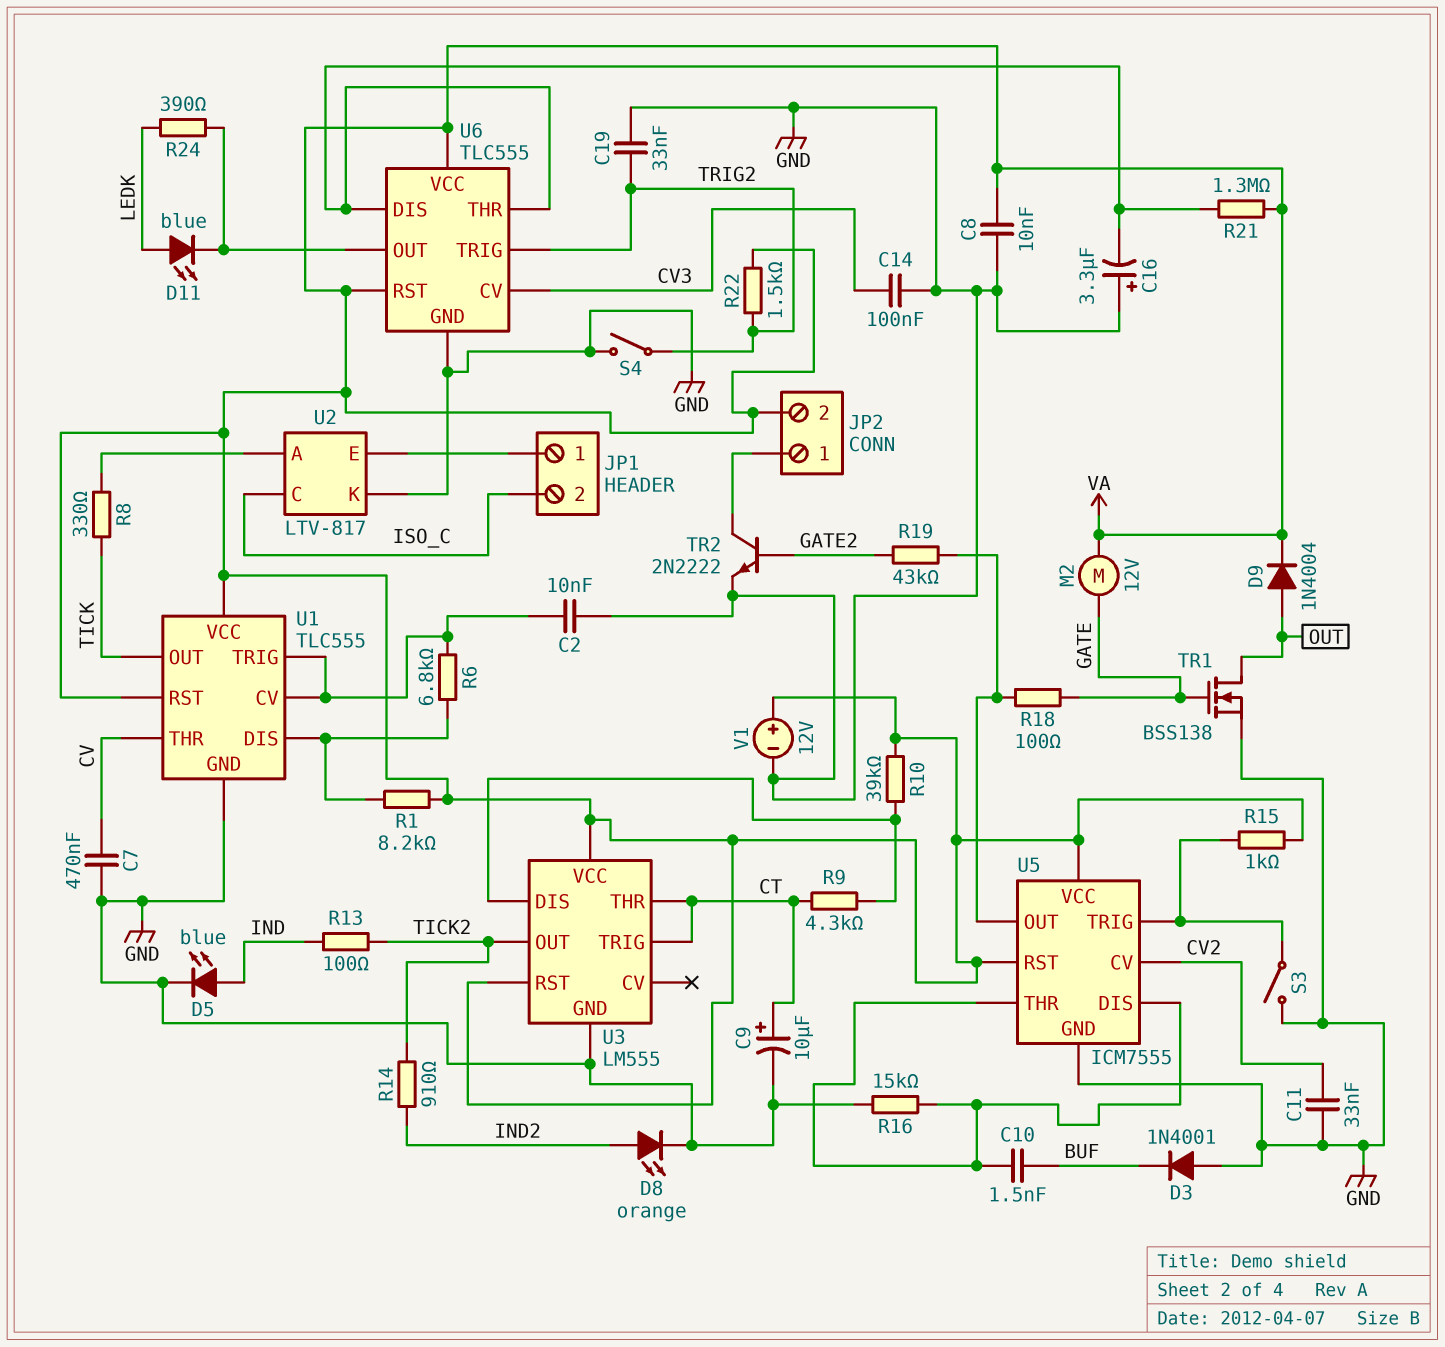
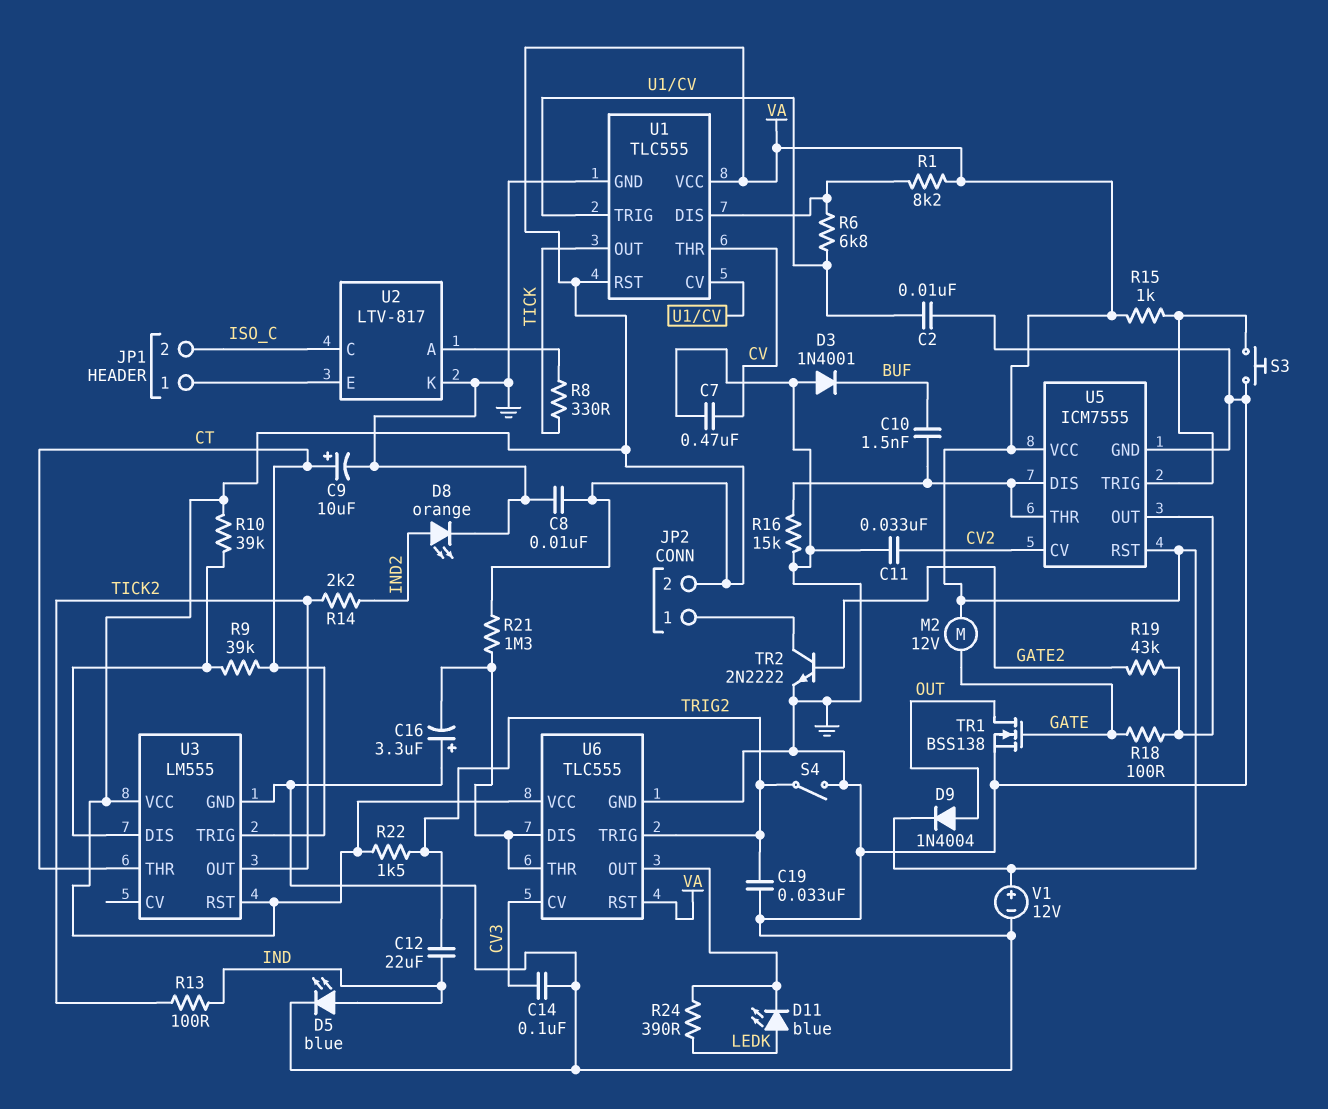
C12: none -> 22uF (IND, TRIG2)
R9: 4.3k (CT, U3/DIS) -> 39k (CT, U3/DIS)
R14: 910 (IND2, TICK2) -> 2.2k (IND2, TICK2)
S3: switch (GND, U5/TRIG) -> button (GND, U5/TRIG)

